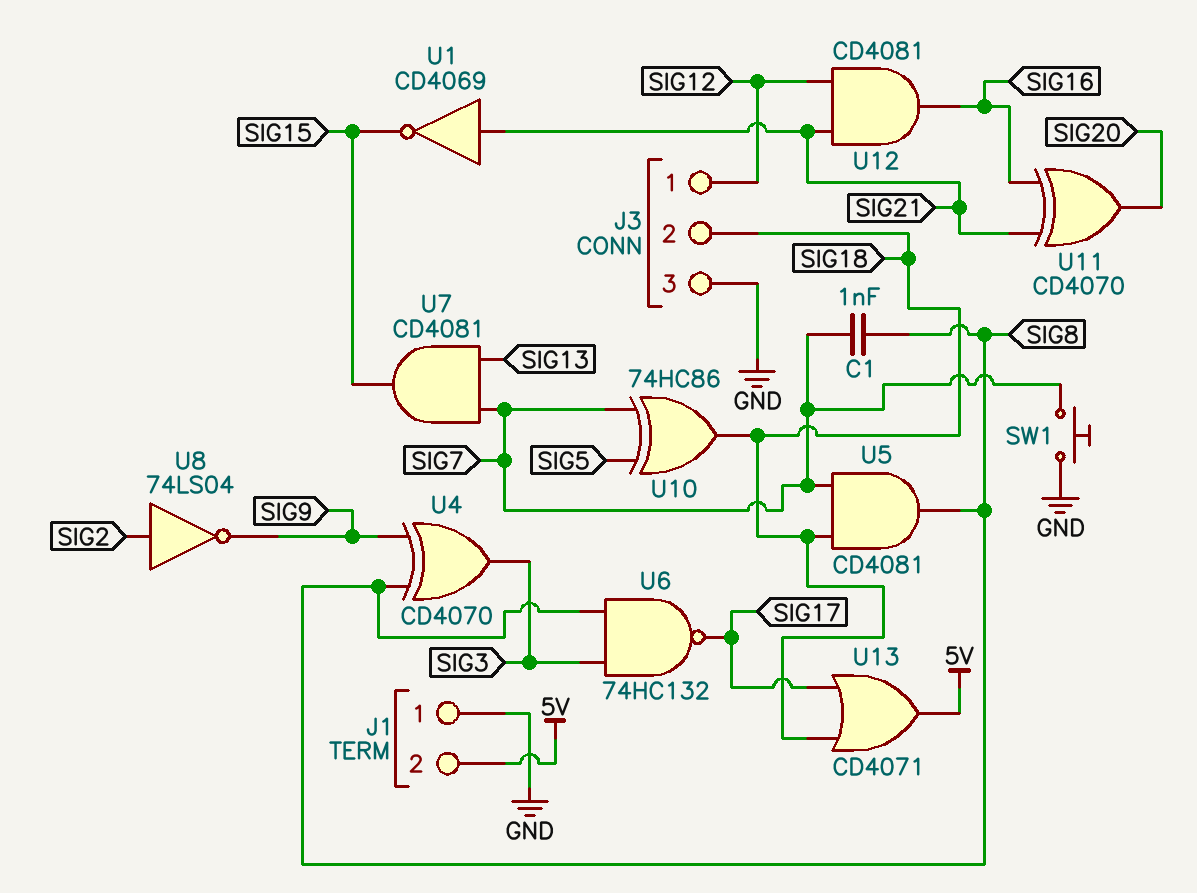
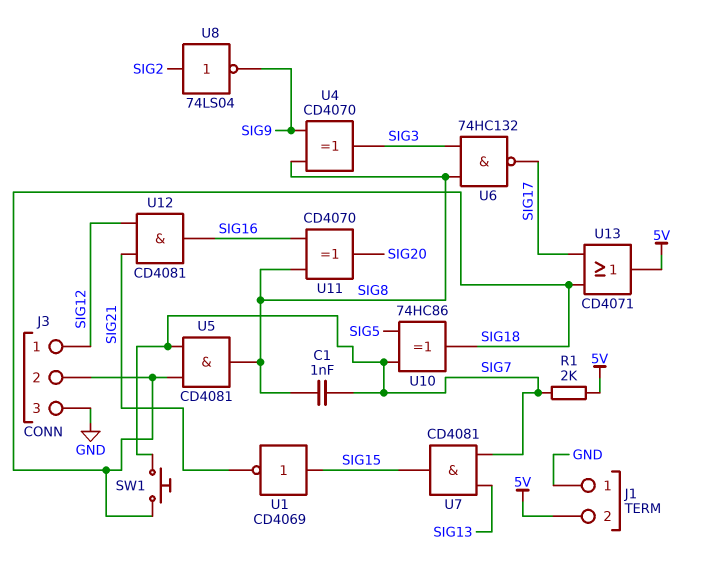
R1: none -> 2k (5V, SIG7)
SW1: button (GND, SIG7) -> button (SIG7, SIG18)
U1: NOT CD4069 (in SIG21, out SIG15) -> NOT CD4069 (in SIG15, out SIG21)
U11: XOR CD4070 (in SIG16, in SIG21, out SIG20) -> XOR CD4070 (in SIG8, in SIG16, out SIG20)

